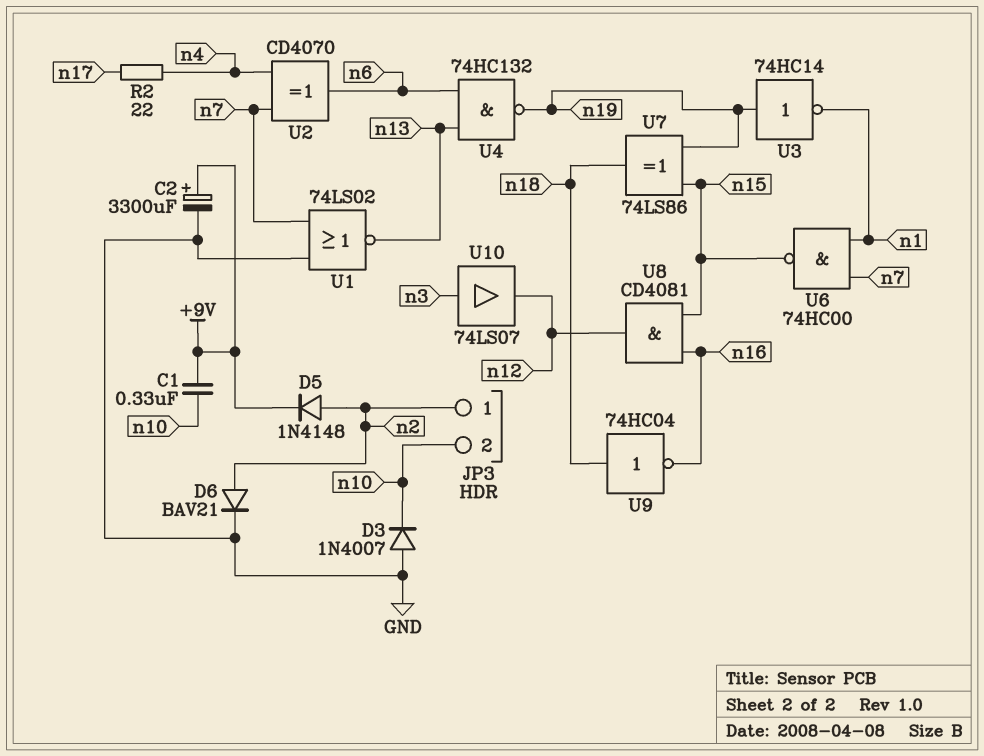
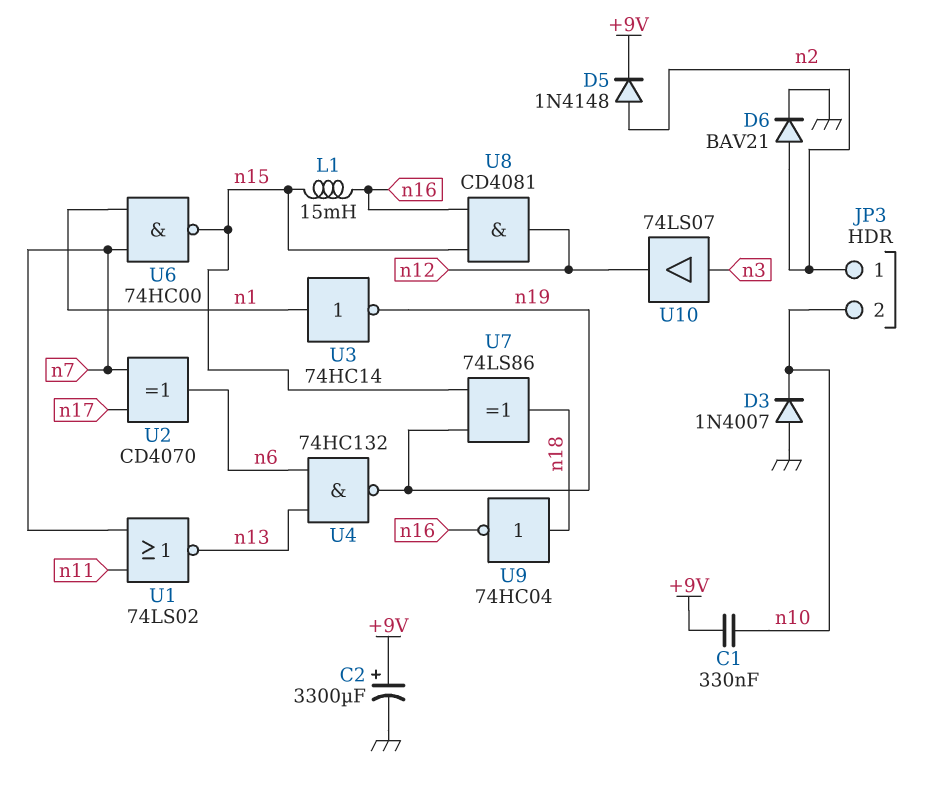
L1: none -> 15mH (n15, n16)
R2: 22 (n4, n17) -> none
U1: NOR 74LS02 (in GND, in n7, out n13) -> NOR 74LS02 (in n7, in n11, out n13)
U2: XOR CD4070 (in n4, in n7, out n6) -> XOR CD4070 (in n7, in n17, out n6)
U3: NOT 74HC14 (in n19, out n1) -> NOT 74HC14 (in n1, out n19)

